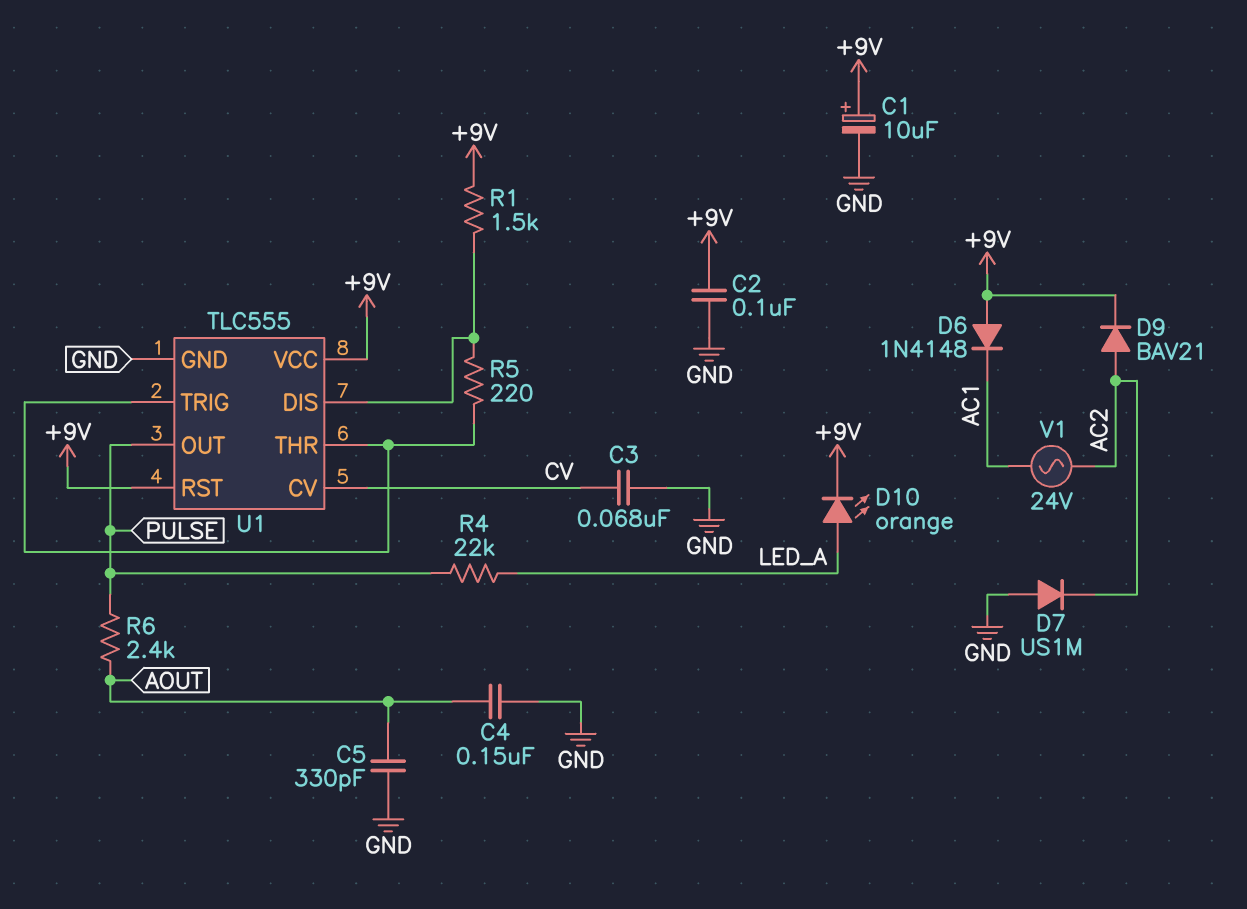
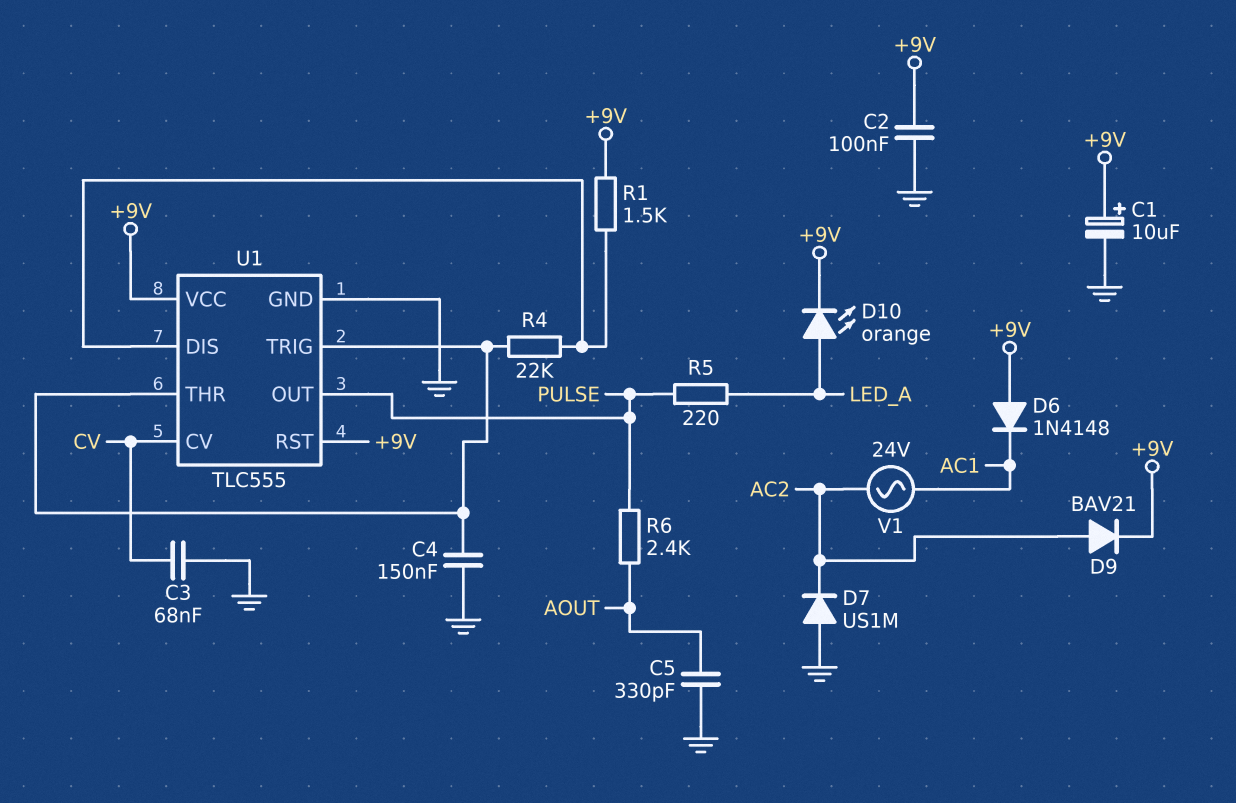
C4: 150nF (AOUT, GND) -> 150nF (GND, U1/THR)
R4: 22k (LED_A, PULSE) -> 22k (U1/DIS, U1/THR)
R5: 220 (U1/DIS, U1/THR) -> 220 (LED_A, PULSE)

